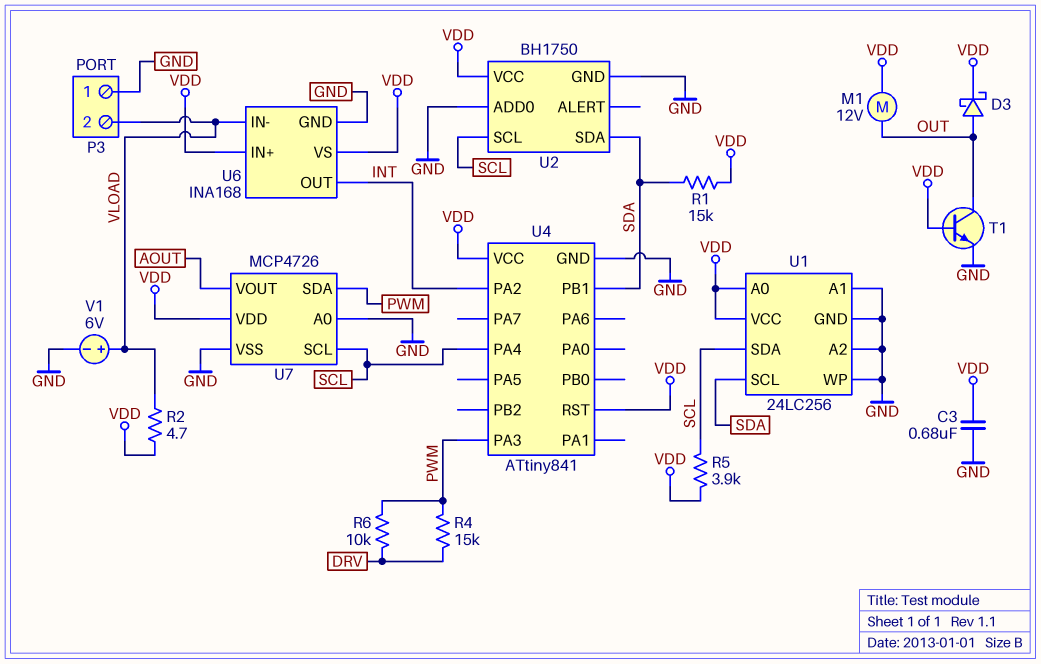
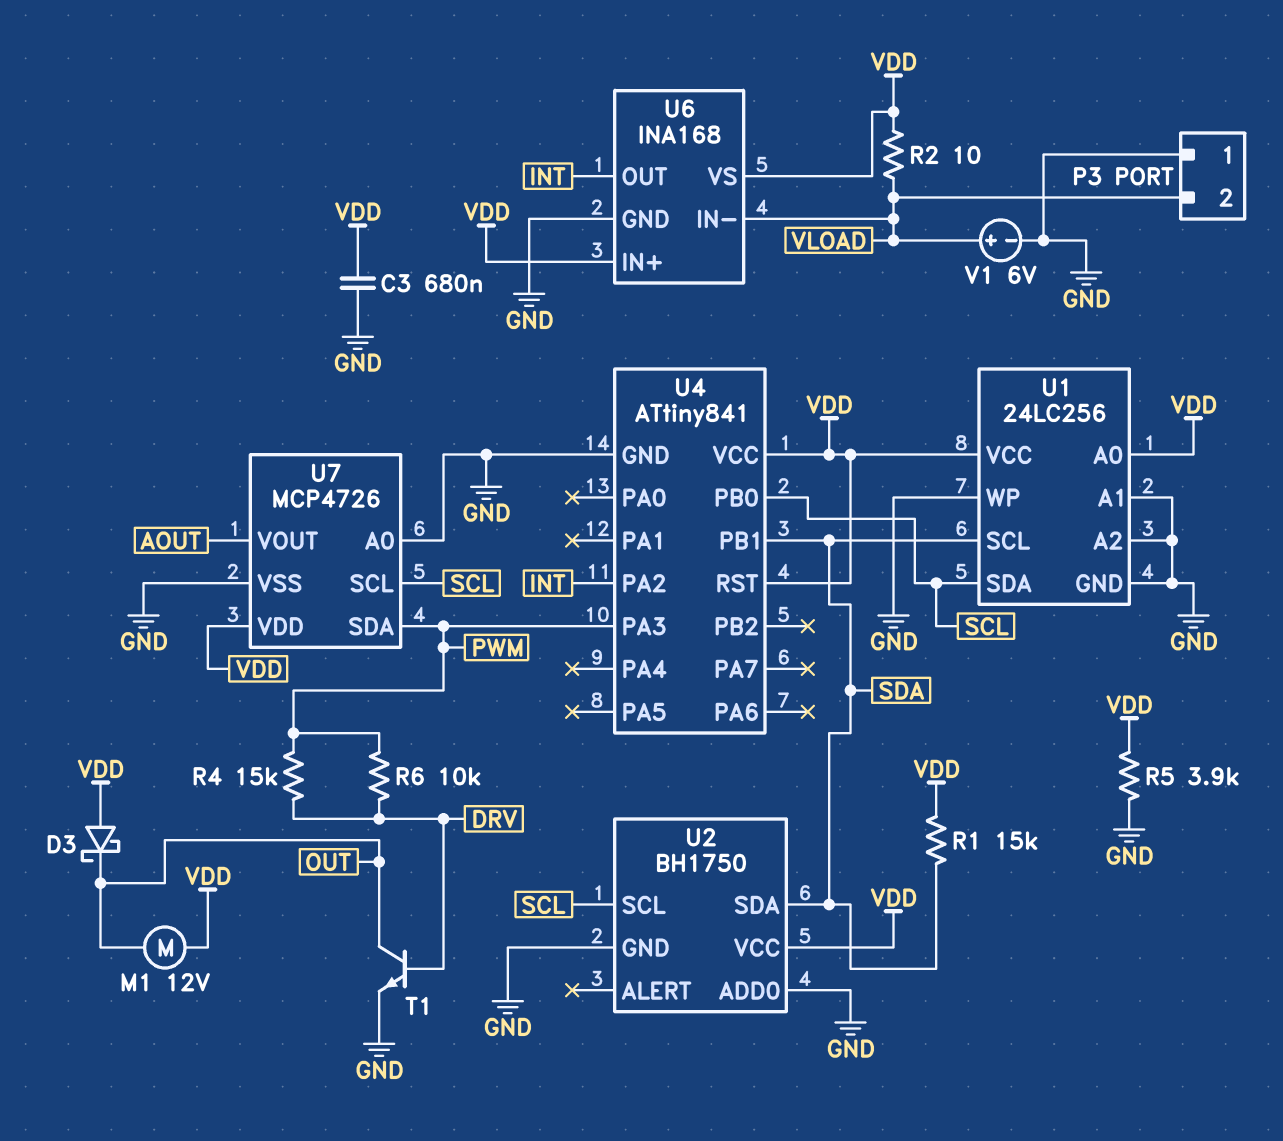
D3: schottky (A OUT, K VDD) -> schottky (A VDD, K OUT)
R2: 4.7 (VDD, VLOAD) -> 10 (VDD, VLOAD)
R5: 3.9k (SCL, VDD) -> 3.9k (GND, VDD)
T1: NPN (B VDD, C OUT, E GND) -> NPN (B DRV, C OUT, E GND)
U4 pin PA4: SCL -> none
U4 pin PB0: none -> SCL

